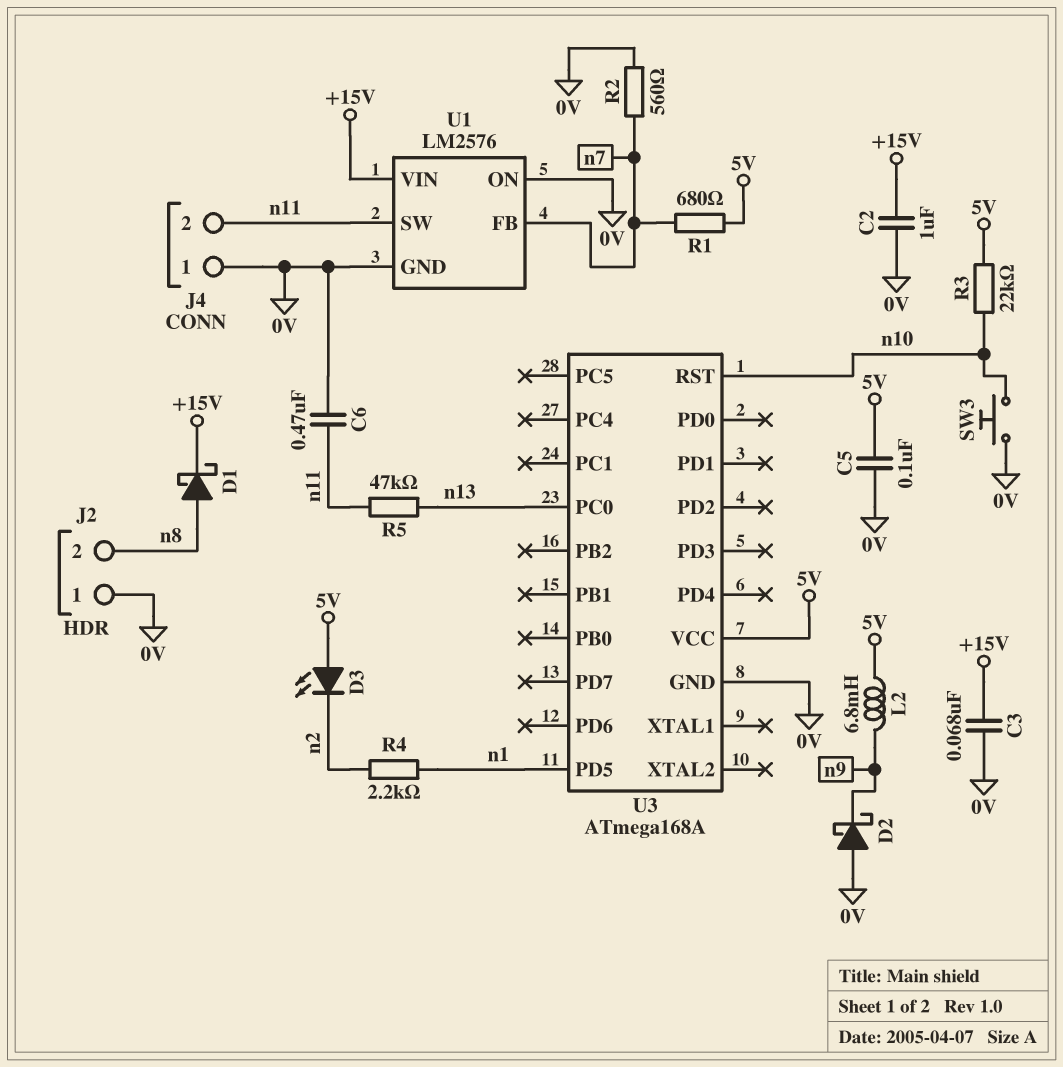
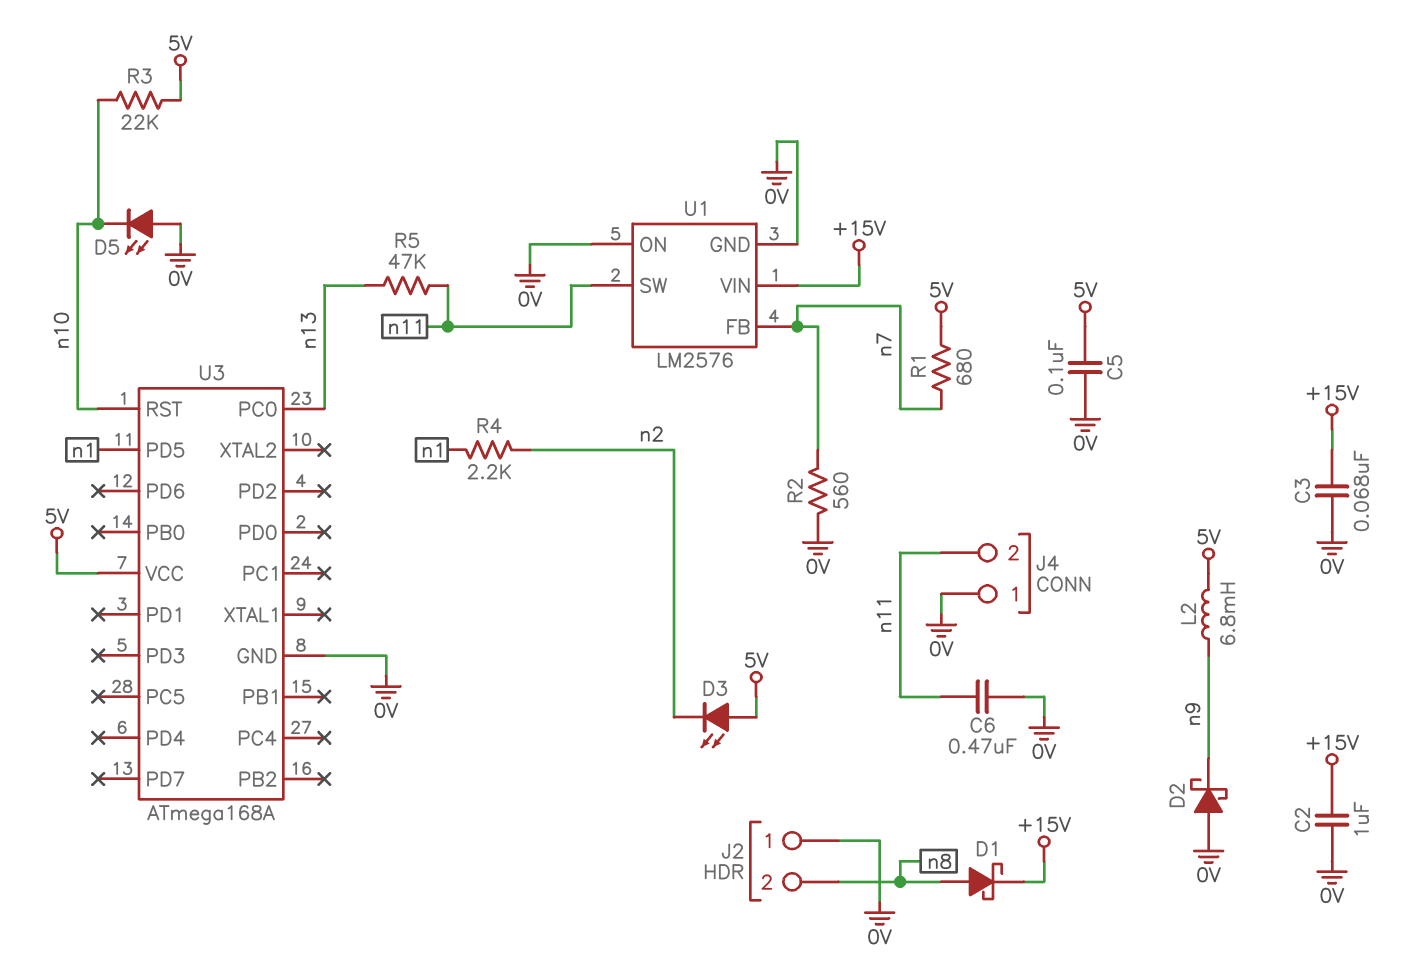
D5: none -> LED (A 0V, K n10)
SW3: button (0V, n10) -> none

